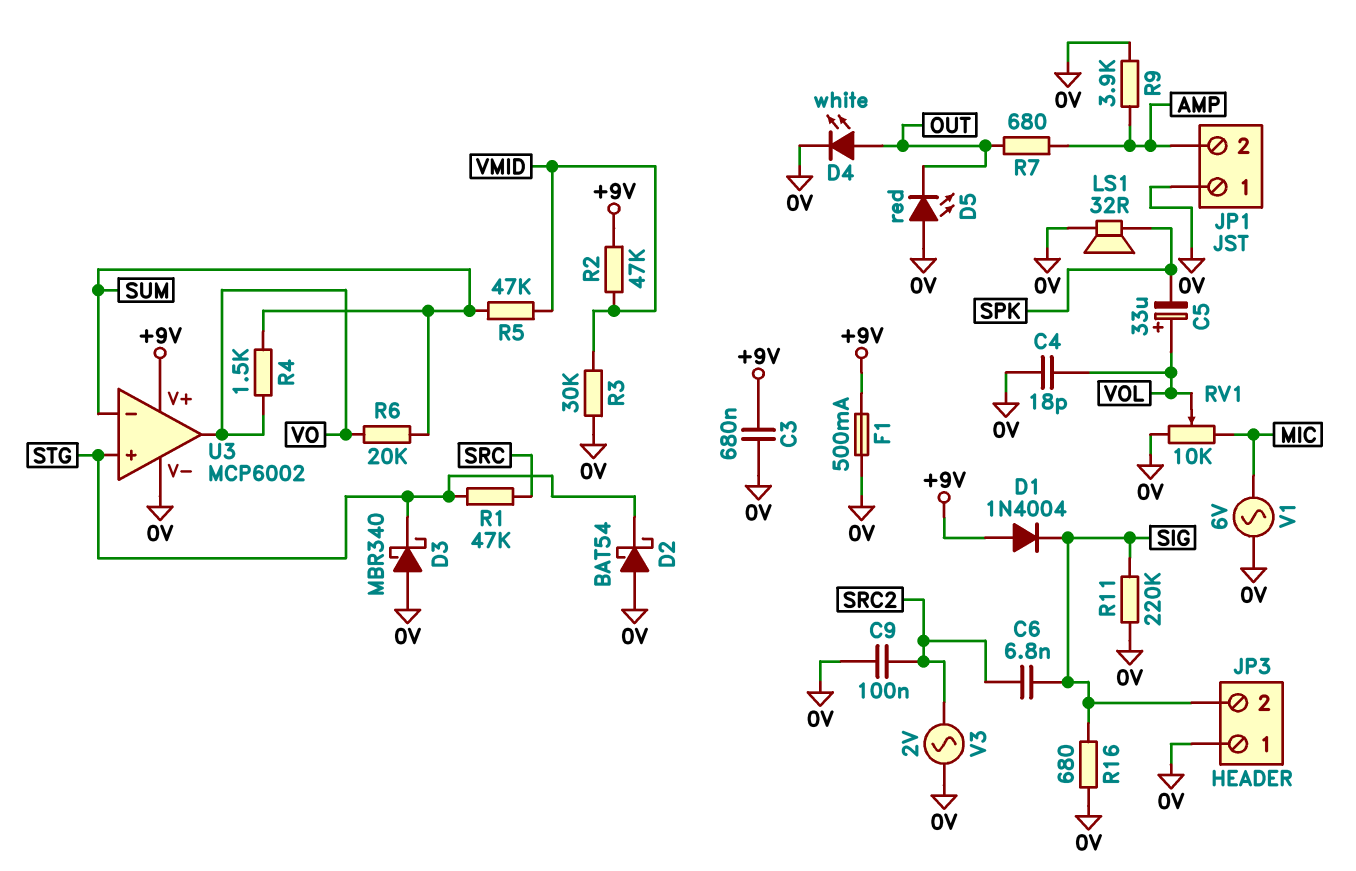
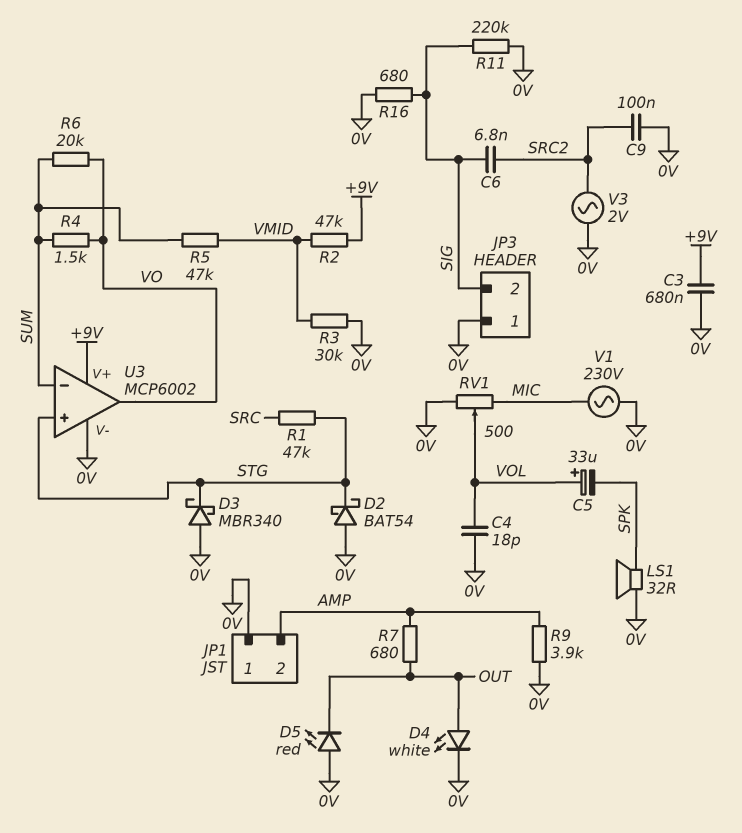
D1: diode 1N4004 (A +9V, K SIG) -> none
F1: 500mA (+9V, 0V) -> none
RV1: 10k (0V, MIC, wiper VOL) -> 500 (0V, MIC, wiper VOL)
V1: AC 6V (0V, MIC) -> AC 230V (0V, MIC)

